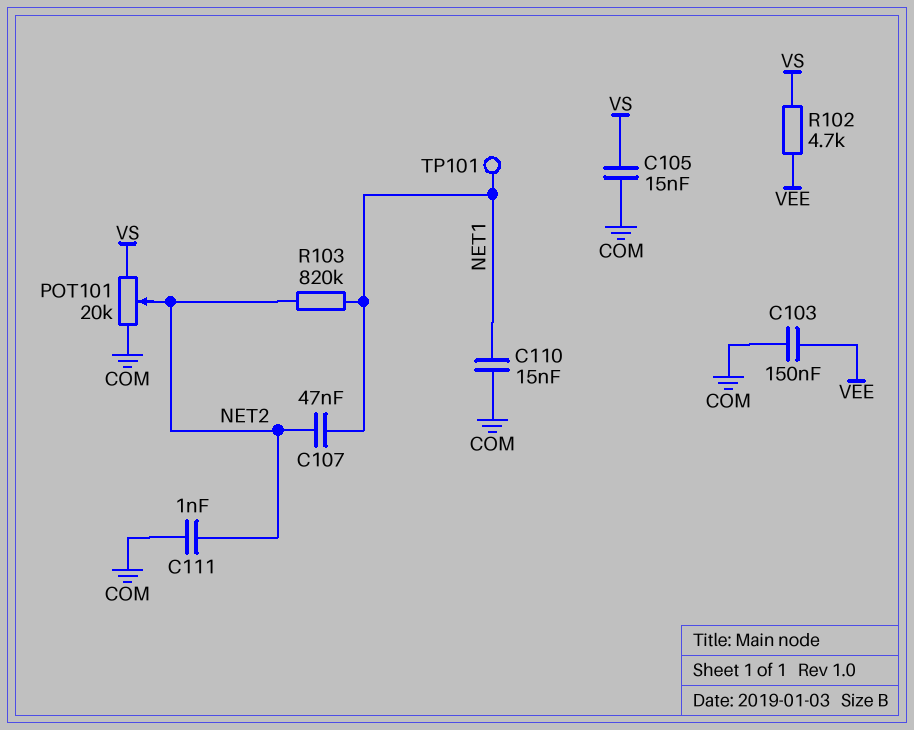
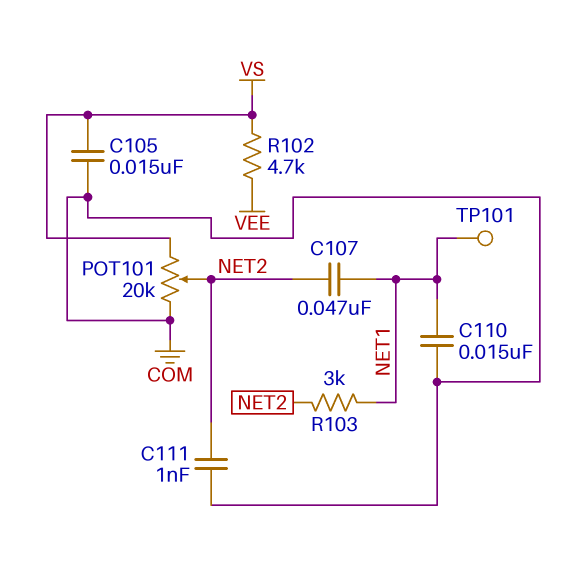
C103: 150nF (COM, VEE) -> none
R103: 820k (NET1, NET2) -> 3k (NET1, NET2)

